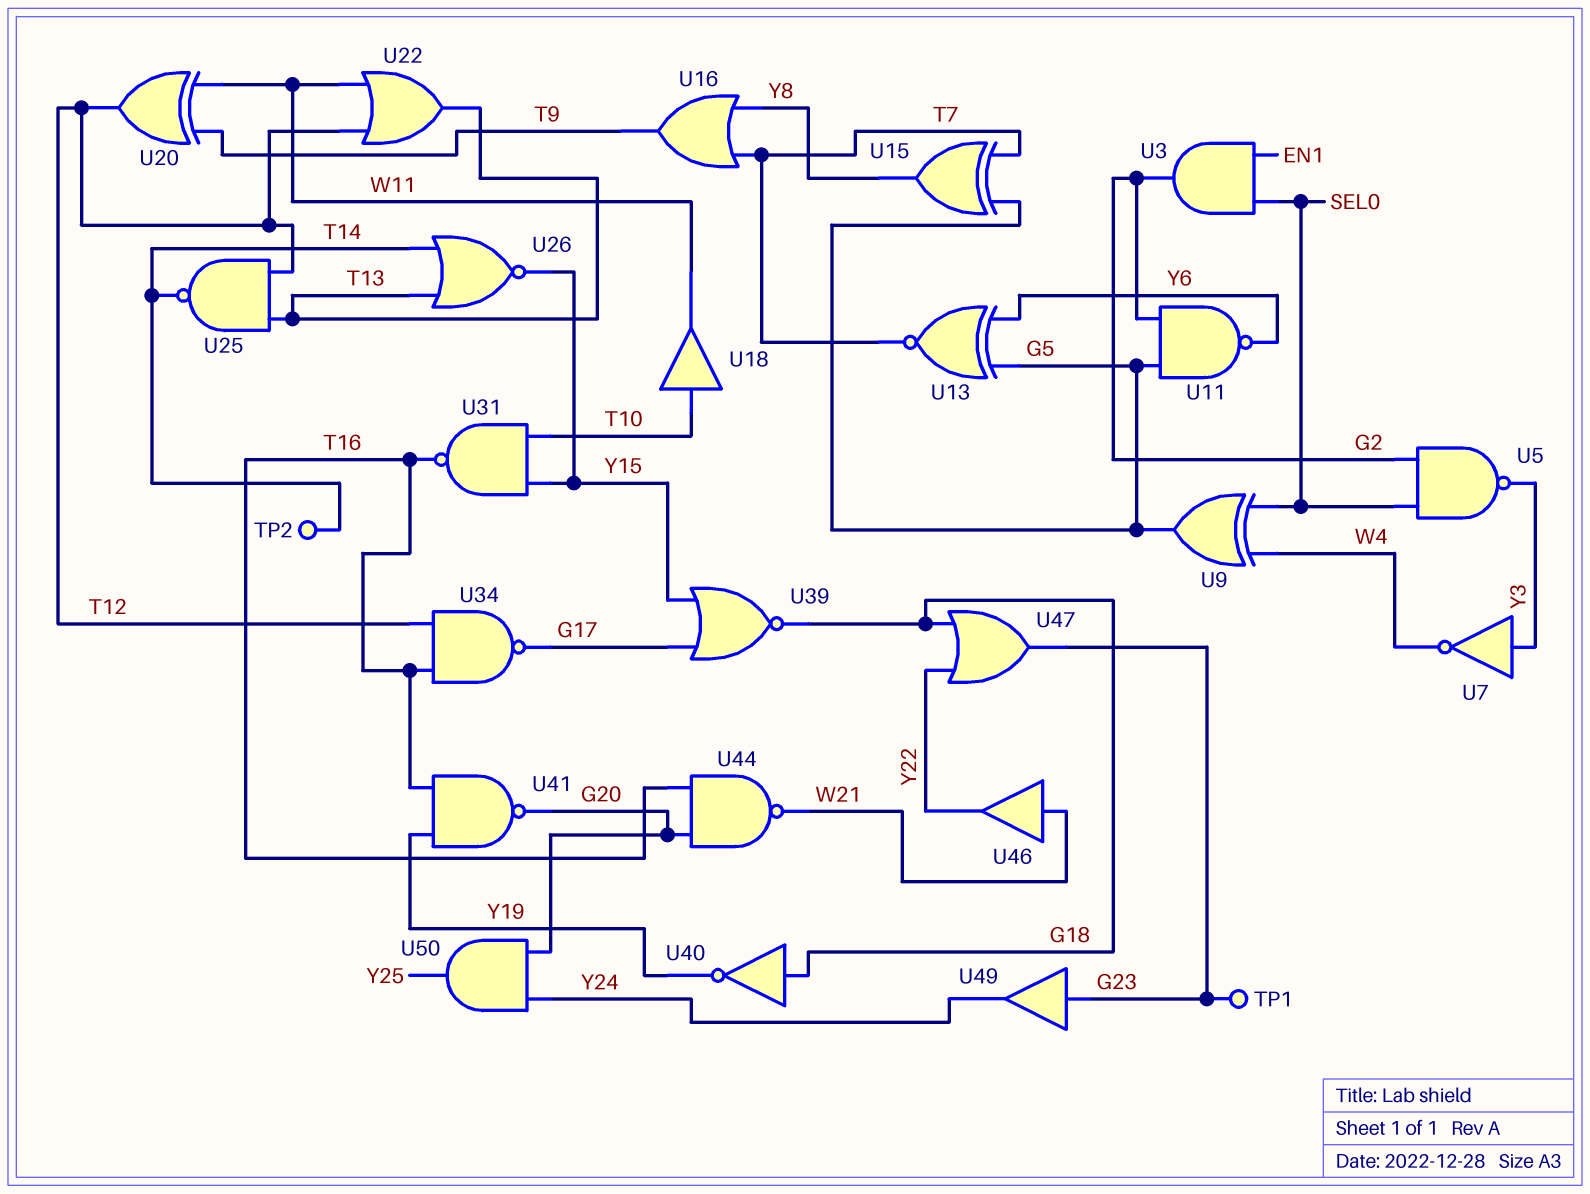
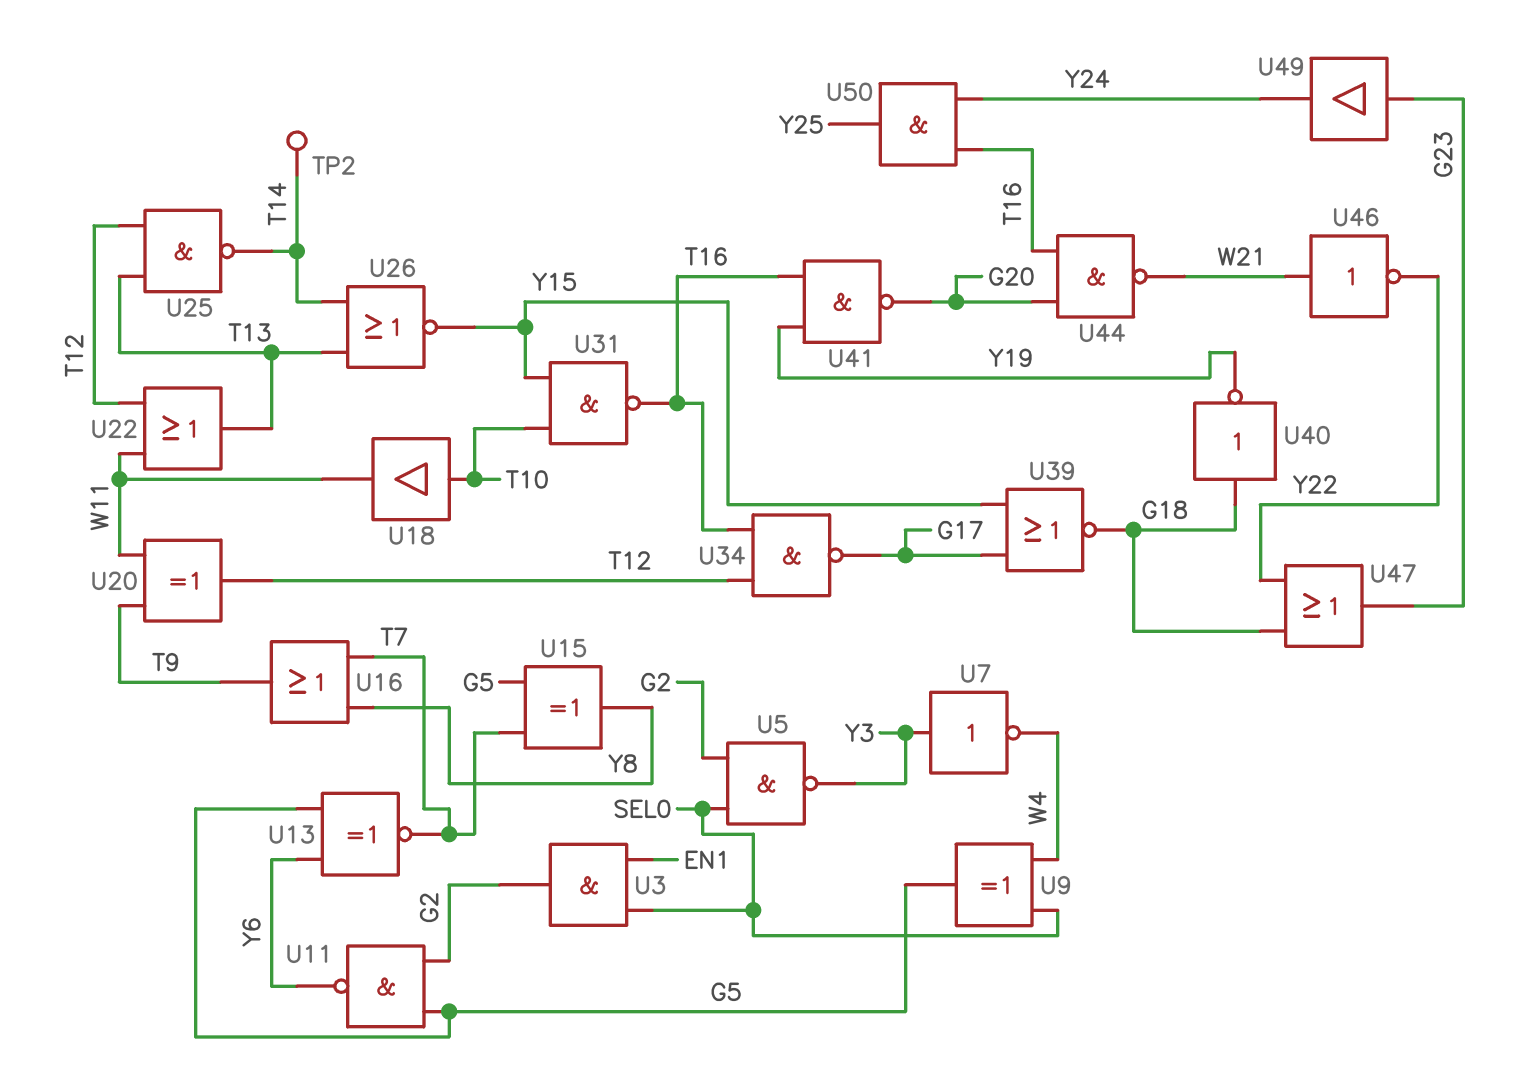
TP1: test point (G23) -> none
U46: buffer (in W21, out Y22) -> NOT (in W21, out Y22)
U50: AND (in G20, in Y24, out Y25) -> AND (in T16, in Y24, out Y25)

